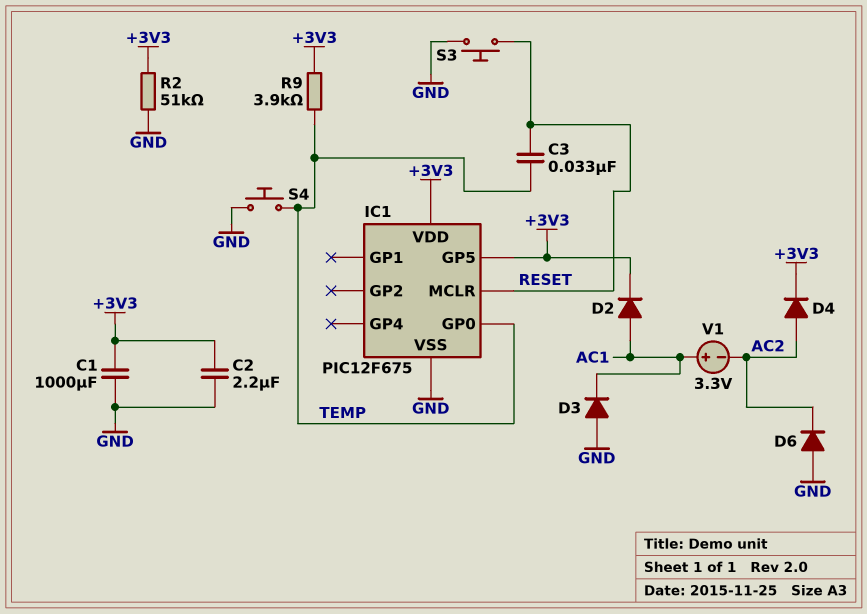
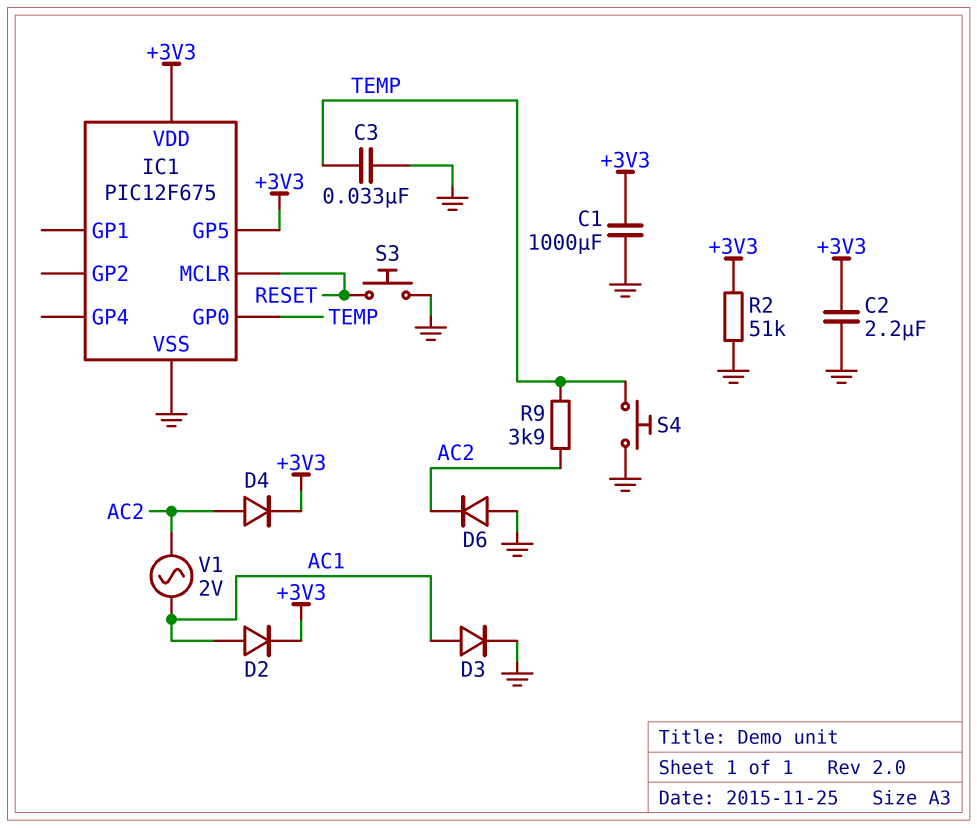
C3: 33nF (RESET, TEMP) -> 33nF (GND, TEMP)
D3: diode (A GND, K AC1) -> diode (A AC1, K GND)
R9: 3.9k (+3V3, TEMP) -> 3.9k (AC2, TEMP)
V1: 3.3V (plus AC1, minus AC2) -> AC 2V (AC1, AC2)

